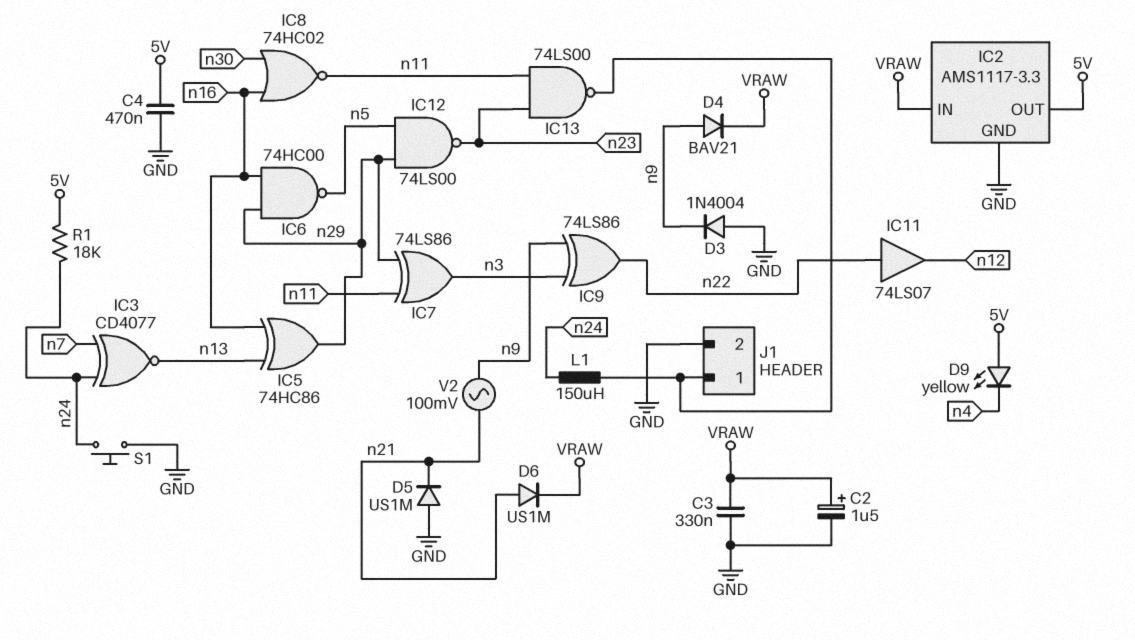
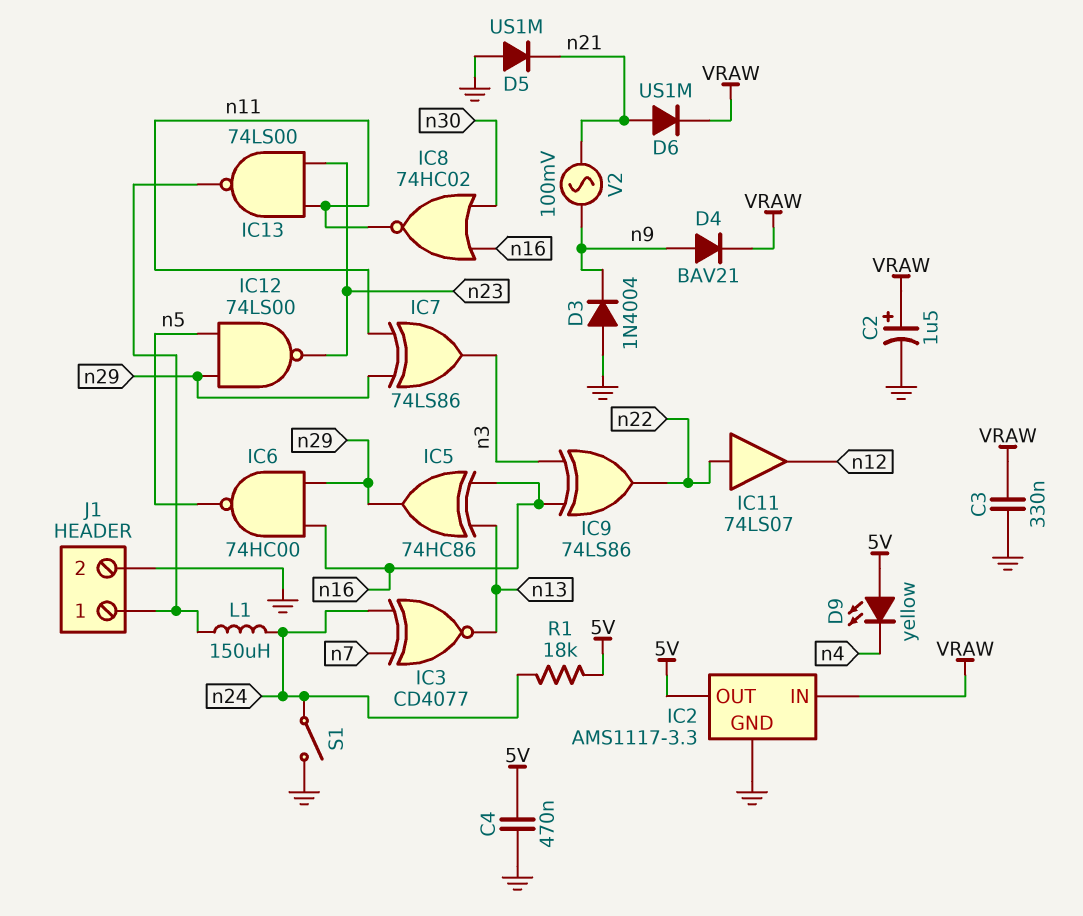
IC9: XOR 74LS86 (in n3, in n9, out n22) -> XOR 74LS86 (in n3, in n16, out n22)
S1: button (GND, n24) -> switch (GND, n24)

